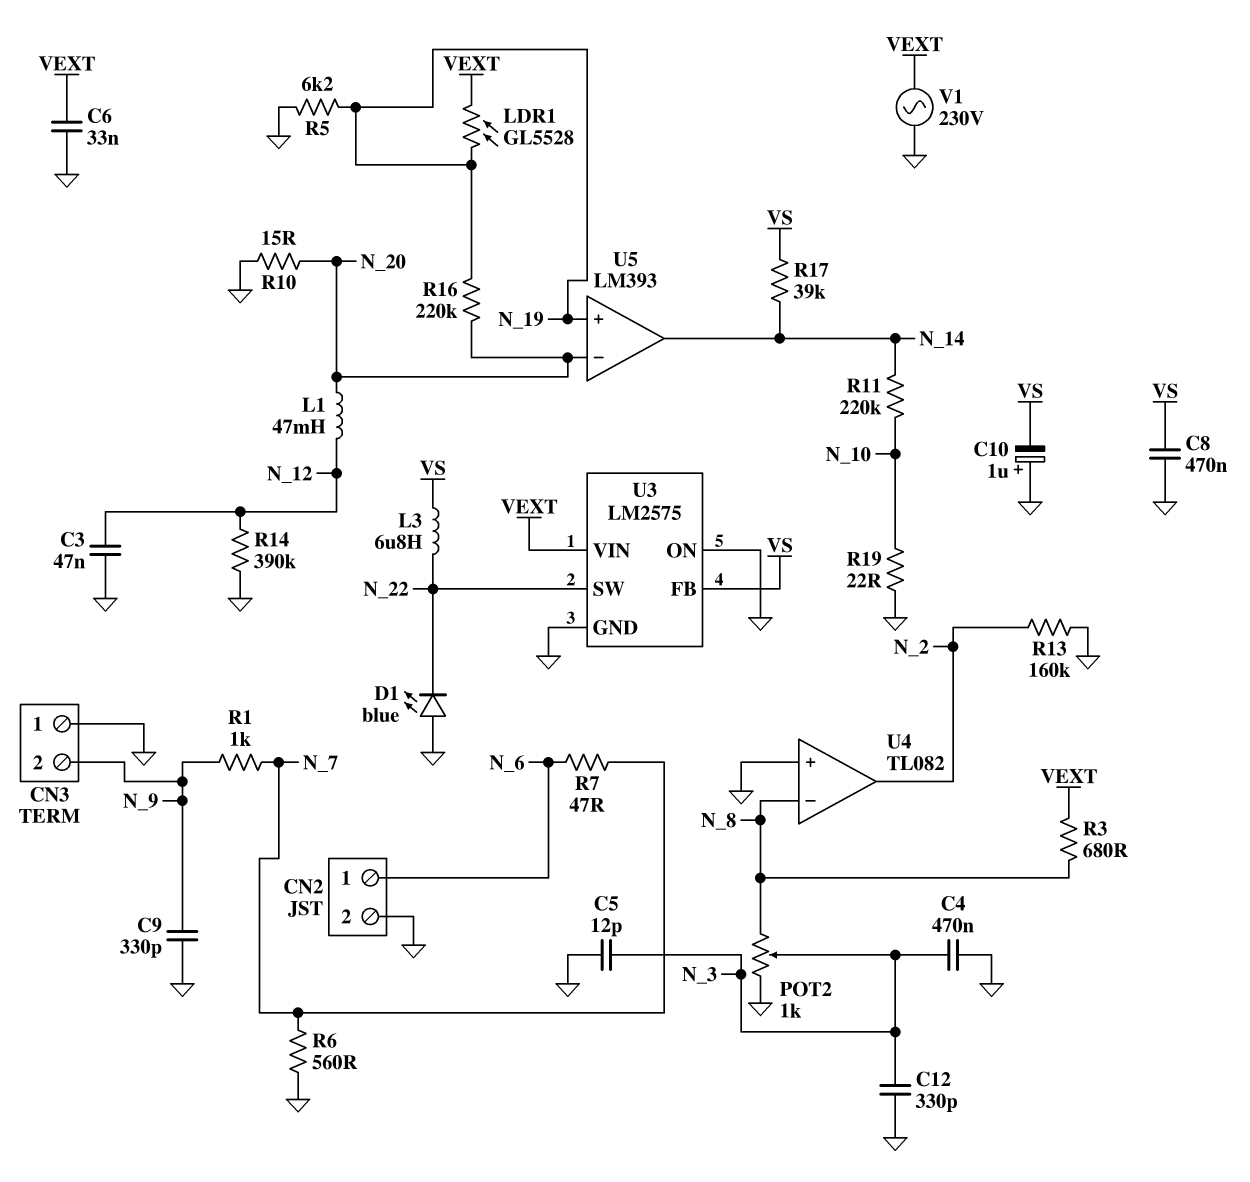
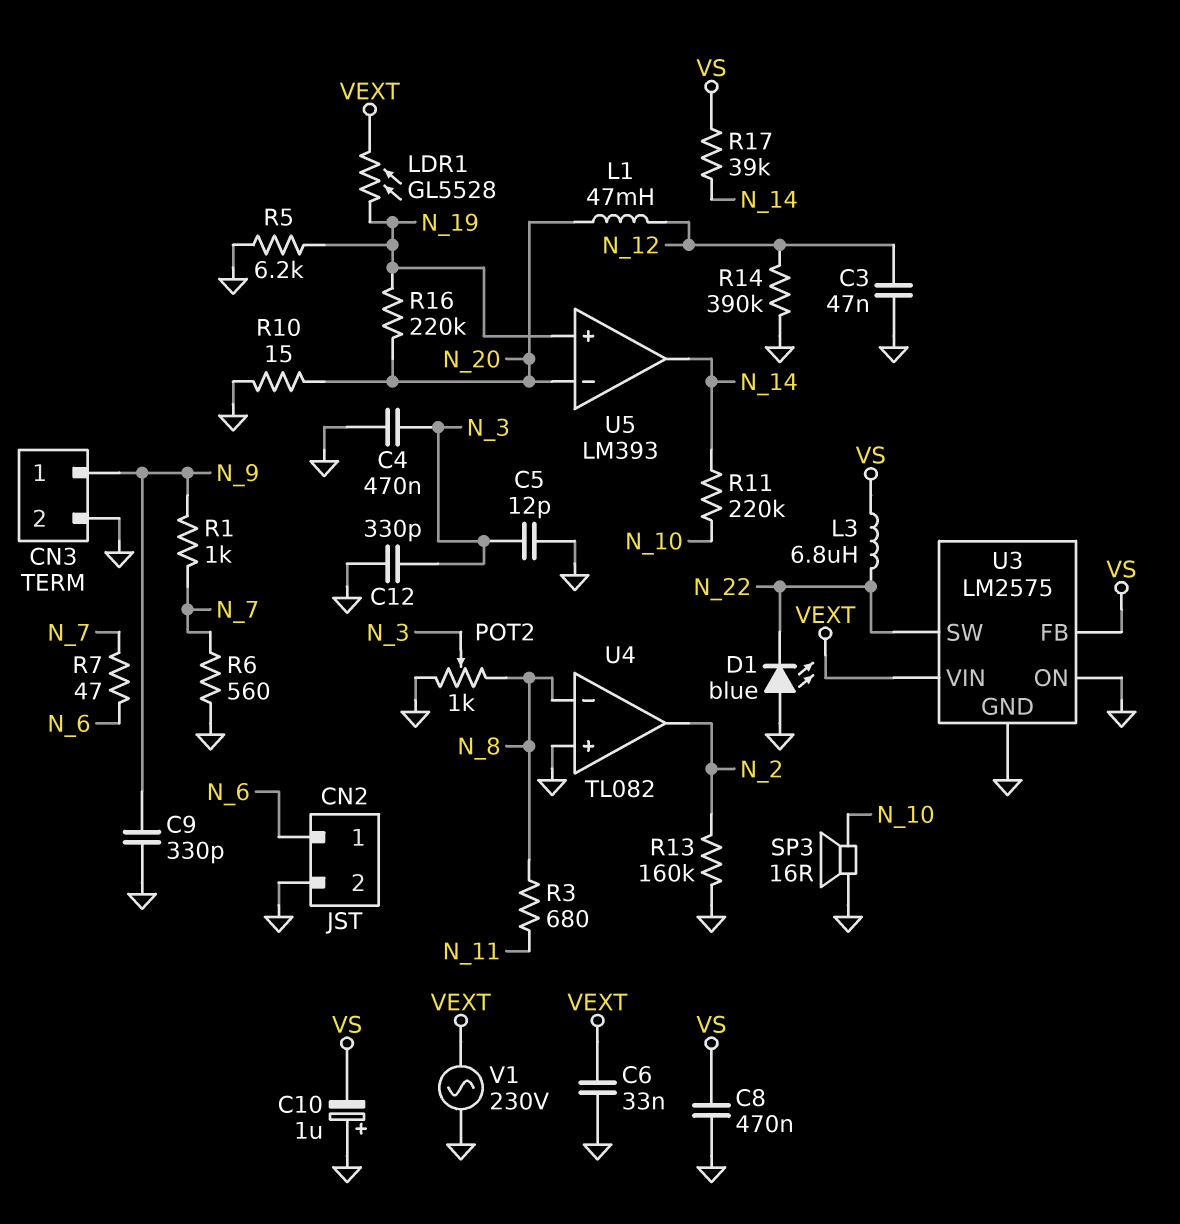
CN3 pin 1: GND -> N_9
CN3 pin 2: N_9 -> GND
R3: 680 (N_8, VEXT) -> 680 (N_8, N_11)
R19: 22 (GND, N_10) -> none
SP3: none -> speaker 16R (GND, N_10)

